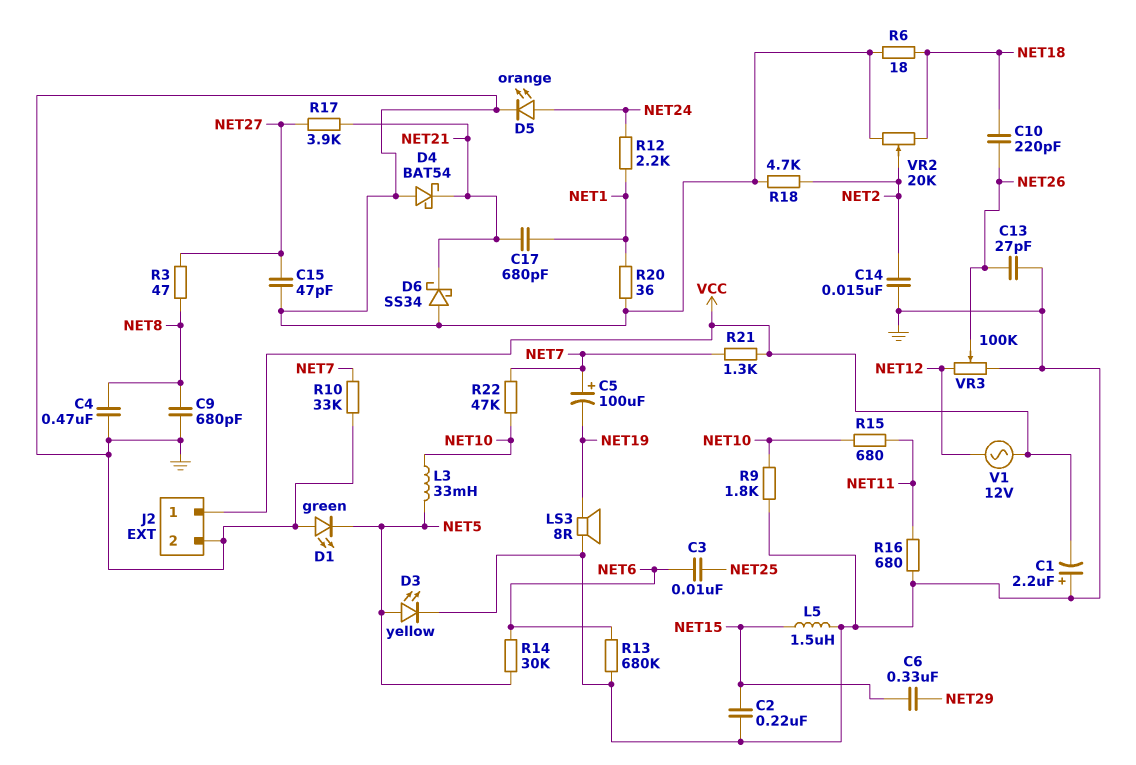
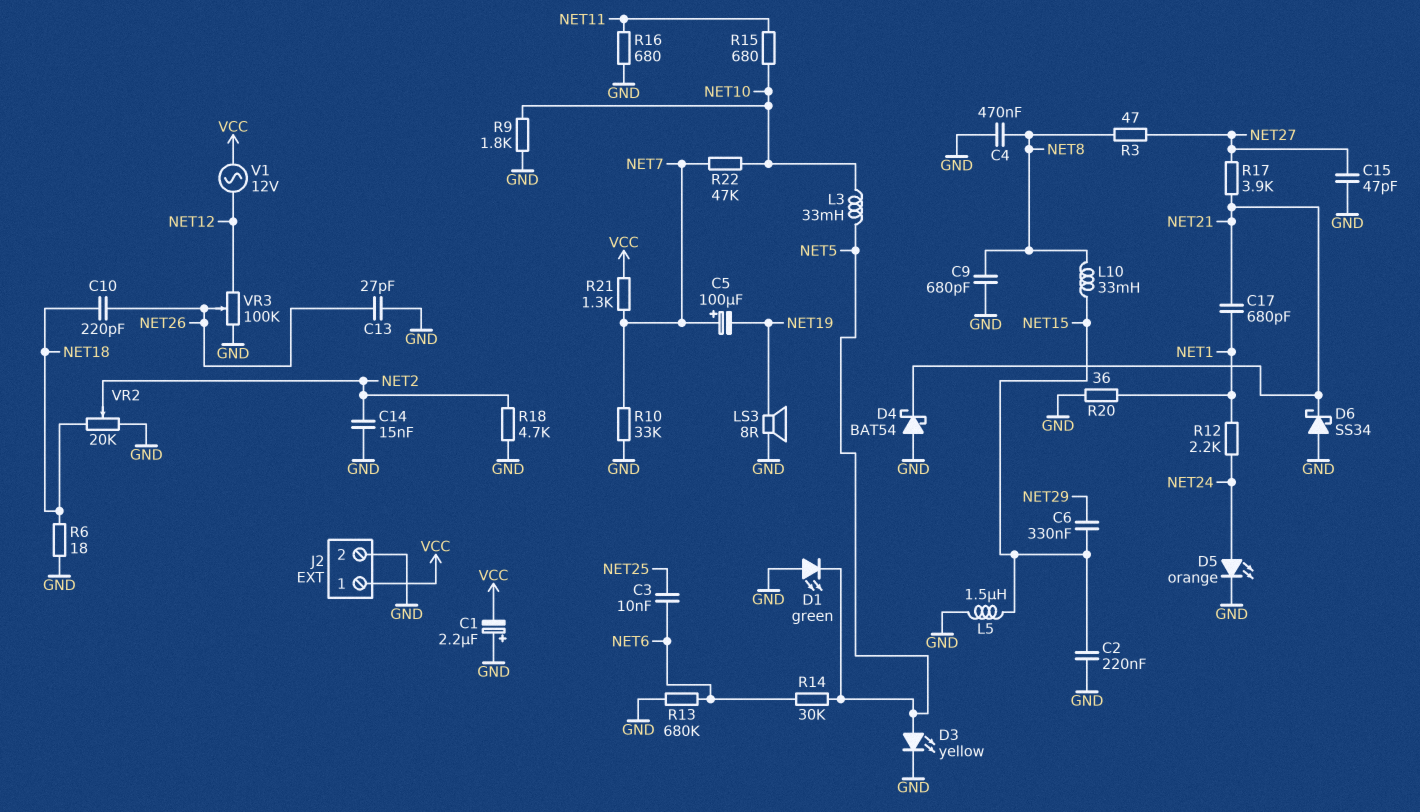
L10: none -> 33mH (NET8, NET15)

